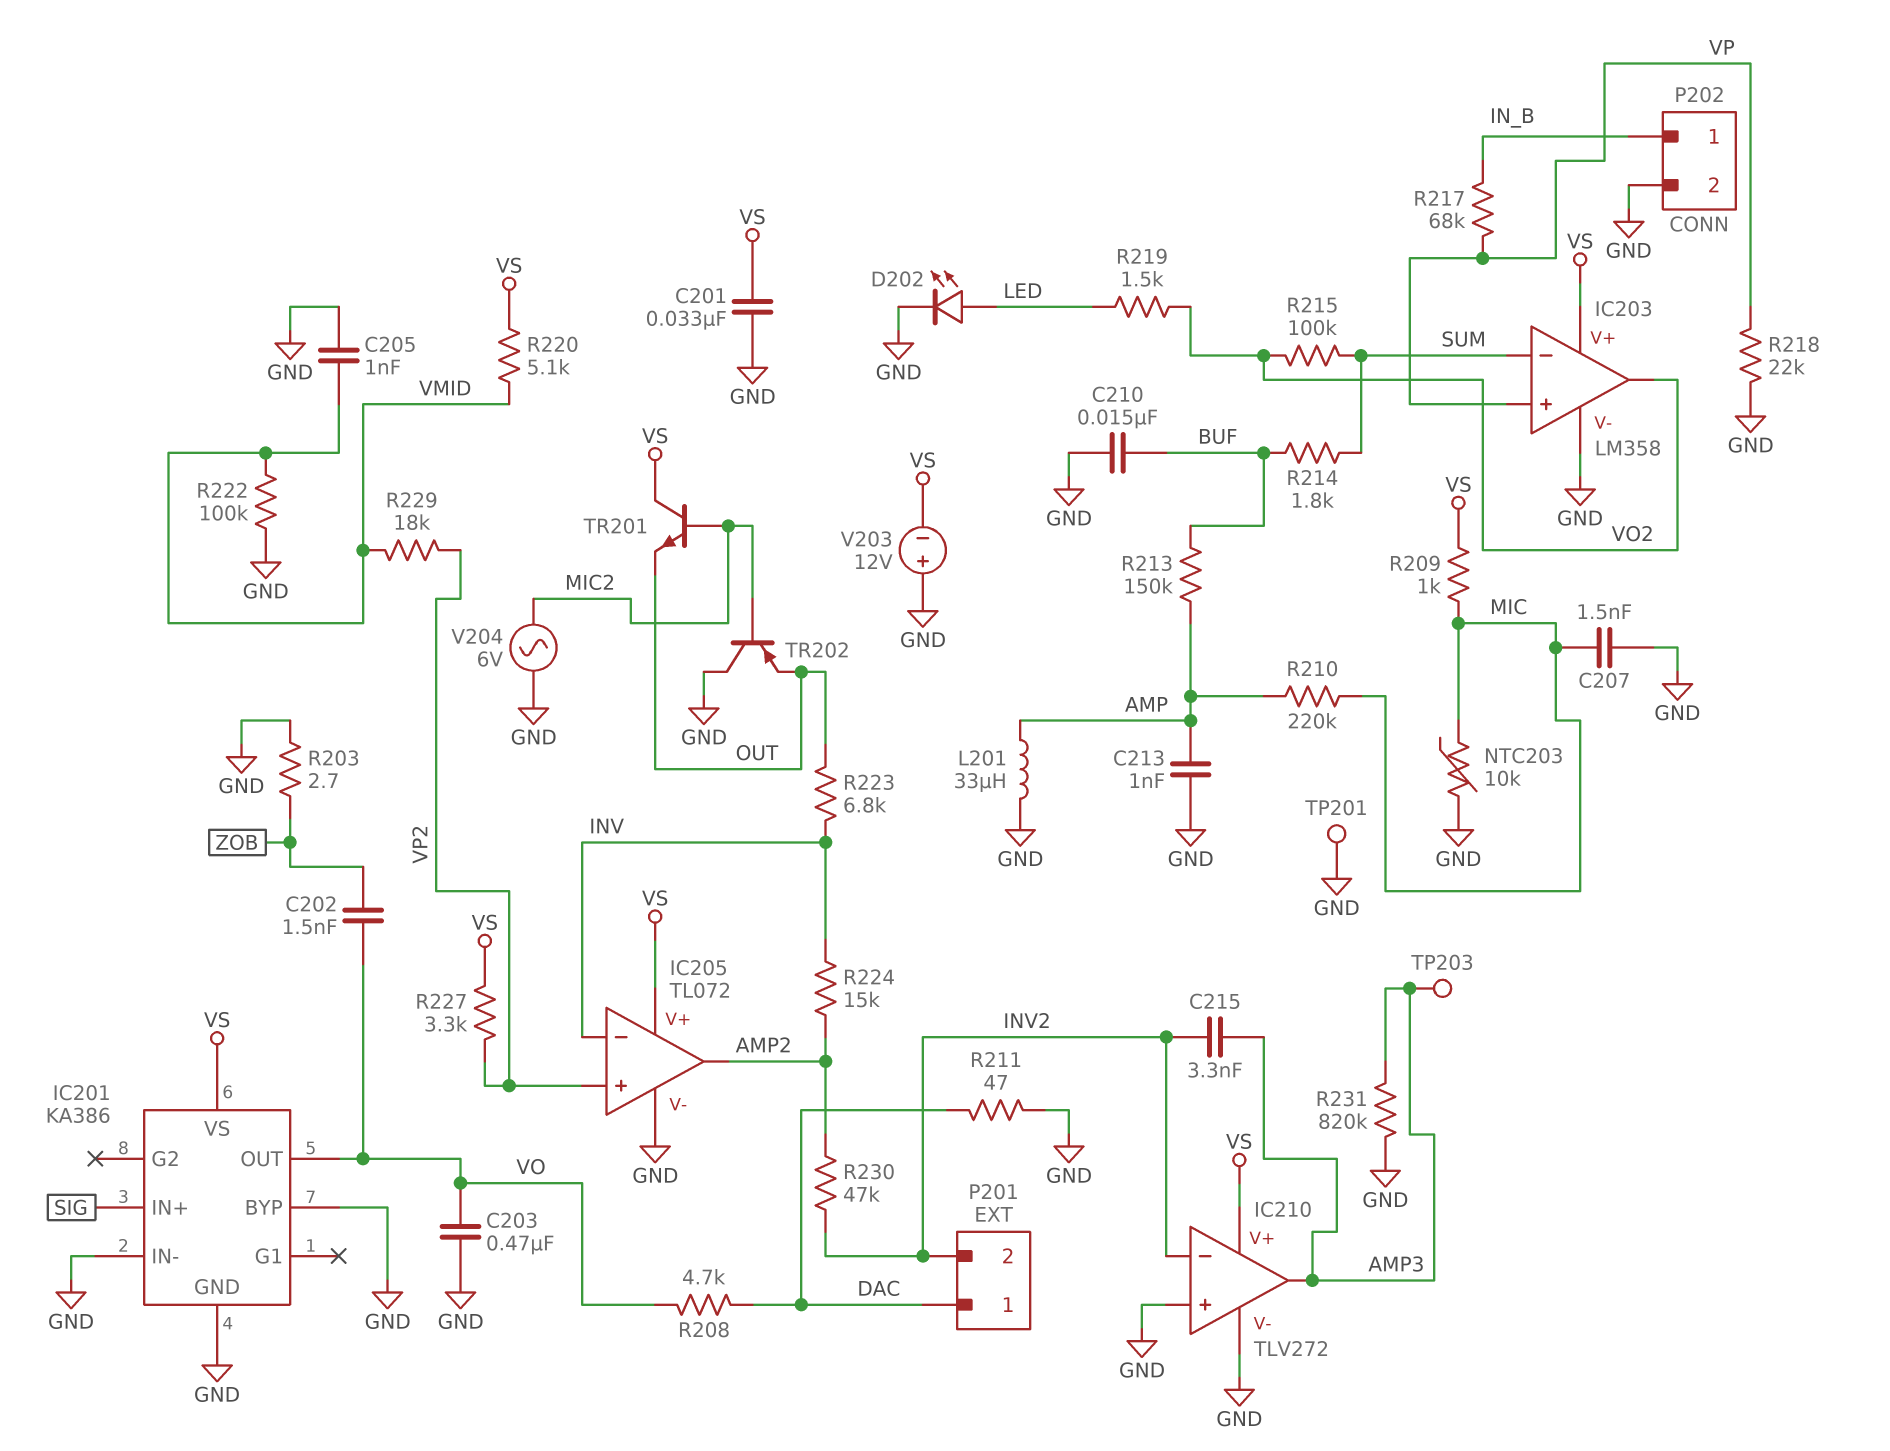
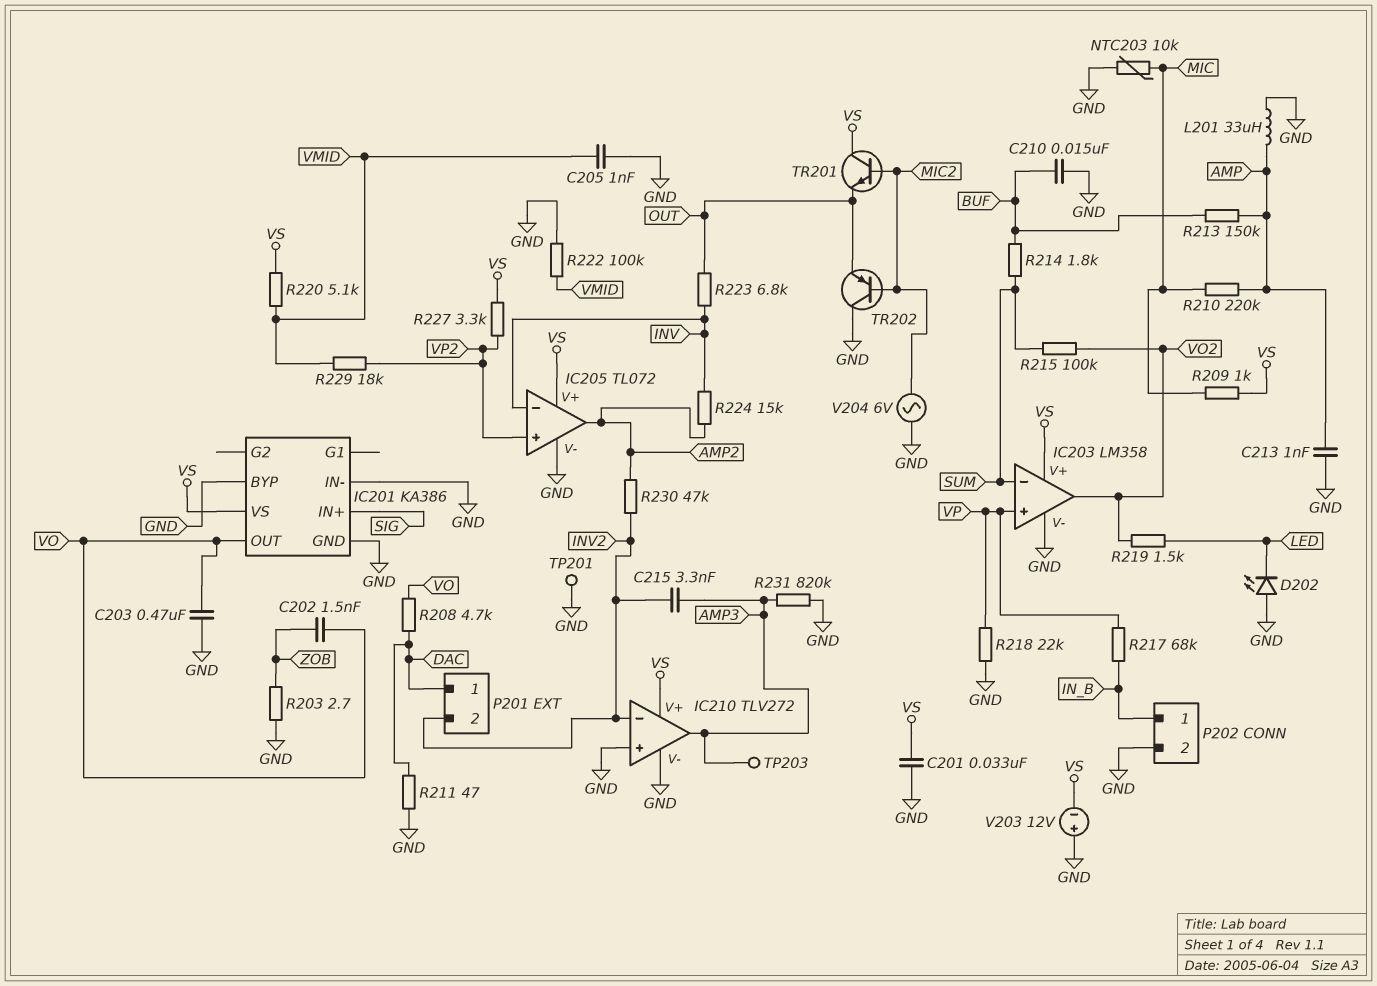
C207: 1.5nF (GND, MIC) -> none
D202: LED (A LED, K GND) -> LED (A GND, K LED)

